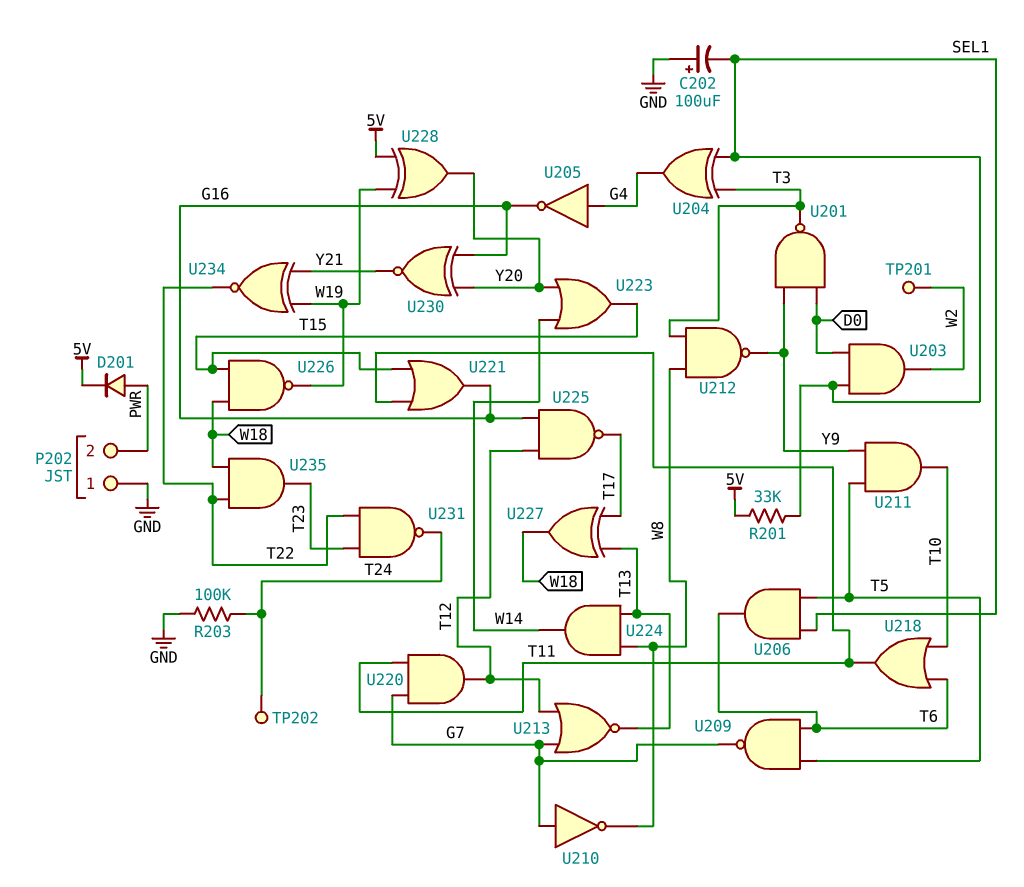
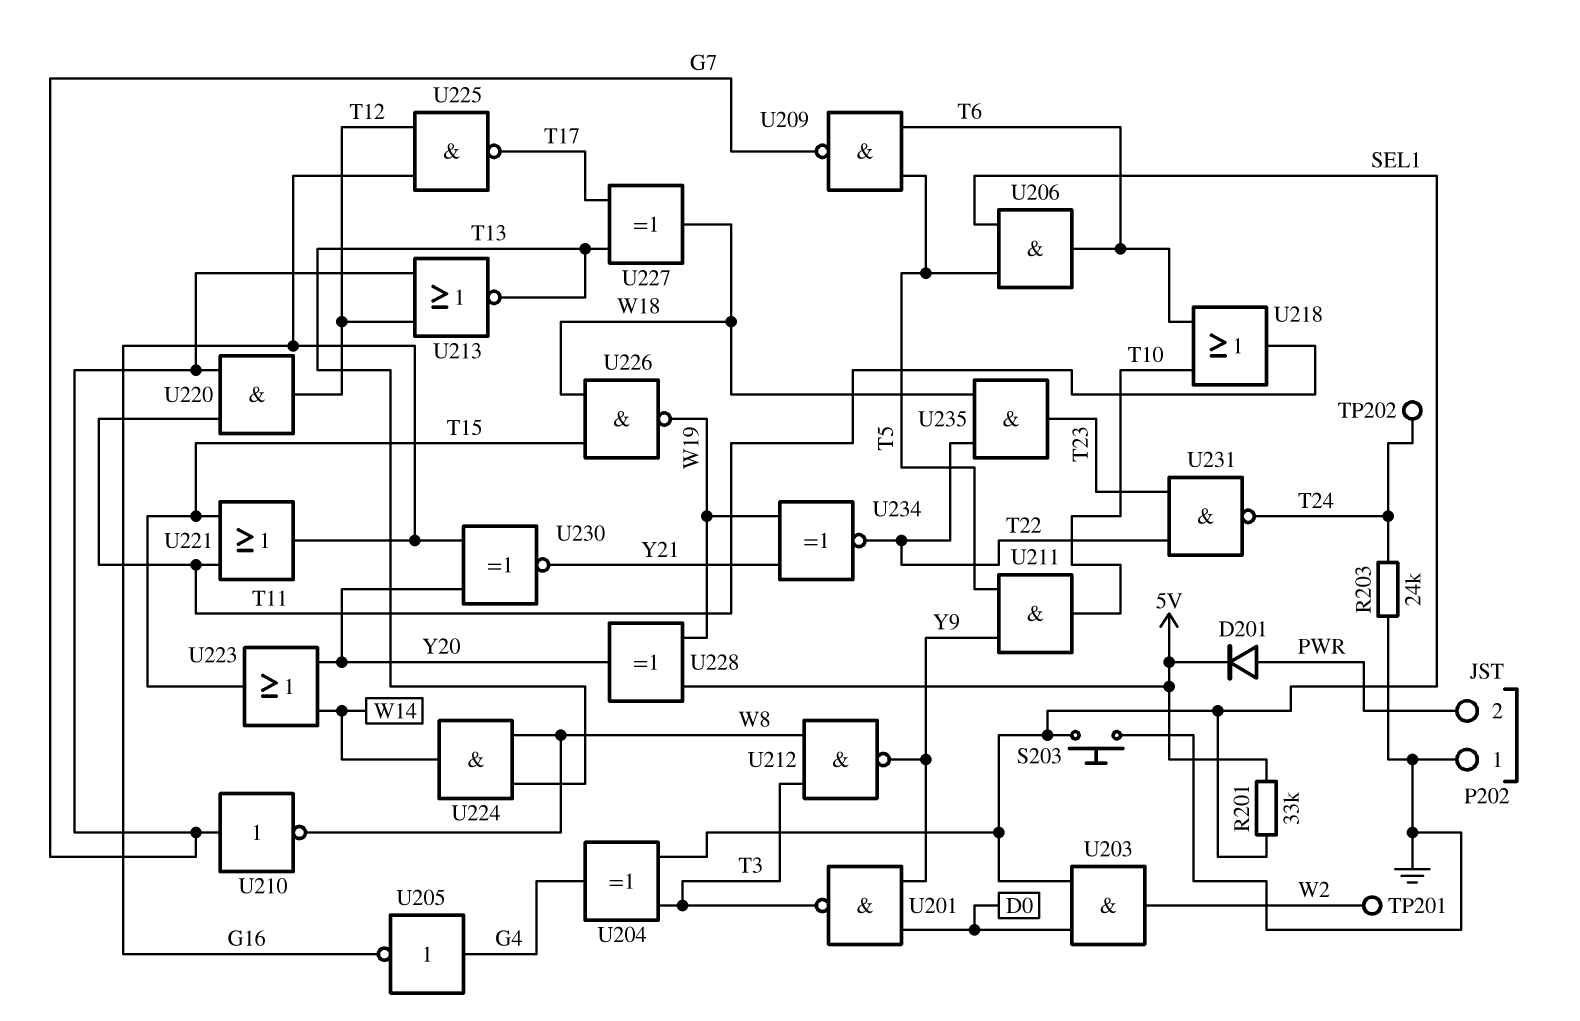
C202: 100uF (plus GND, minus SEL1) -> none
R203: 100k (GND, T24) -> 24k (GND, T24)
S203: none -> button (GND, SEL1)

